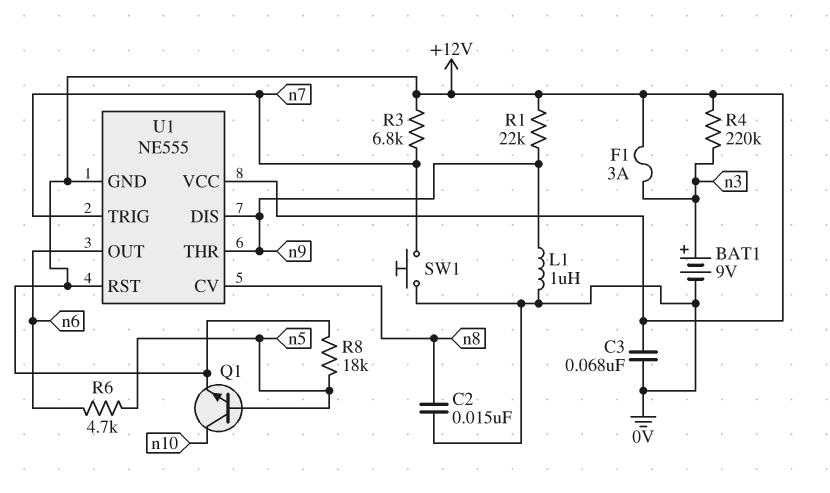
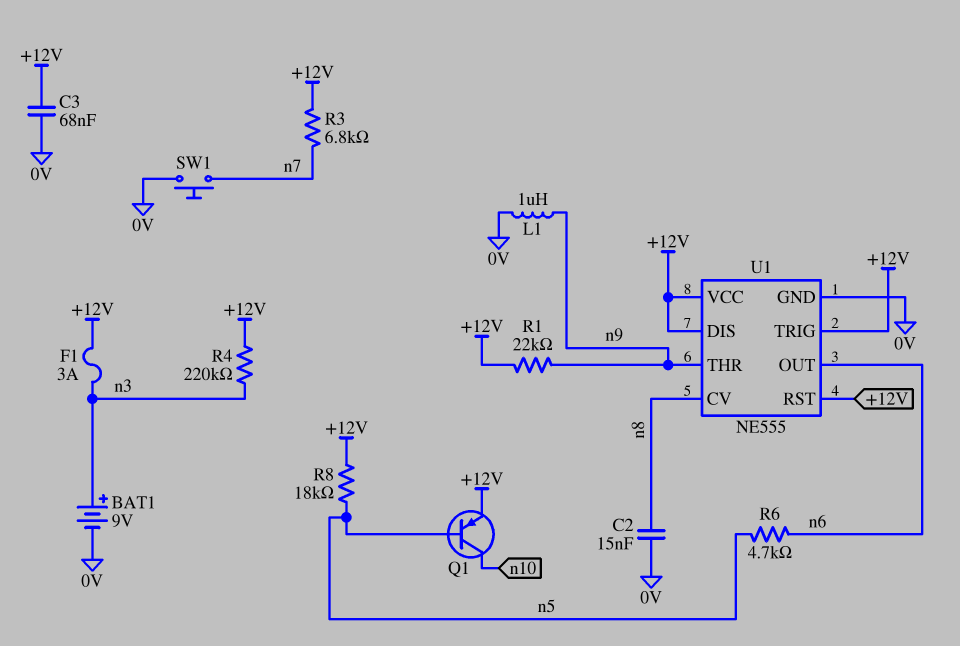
Q1: NPN (B n5, C n10, E +12V) -> PNP (B n5, C n10, E +12V)
U1 pin DIS: n9 -> +12V
U1 pin GND: +12V -> 0V
U1 pin TRIG: n7 -> +12V

